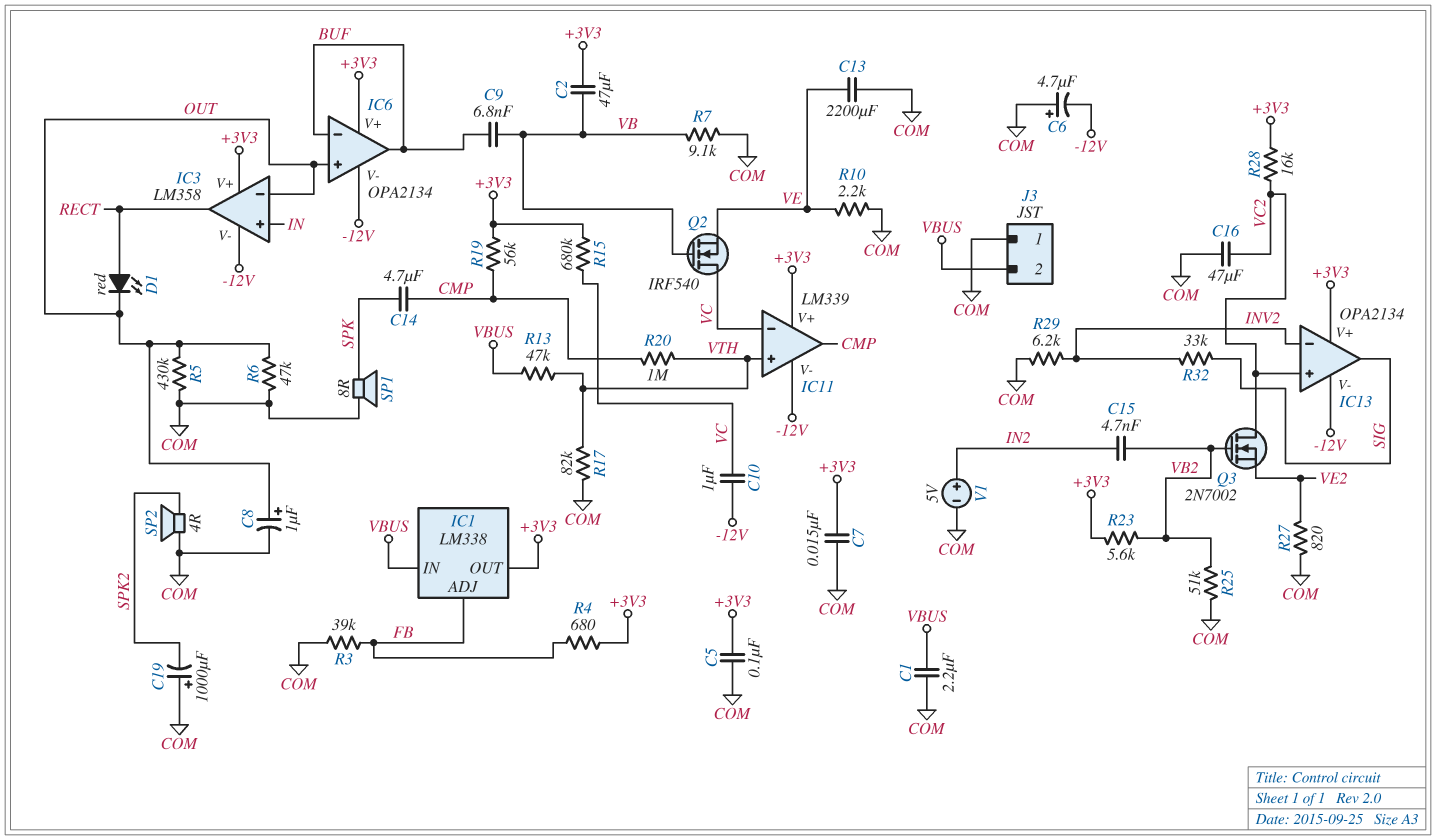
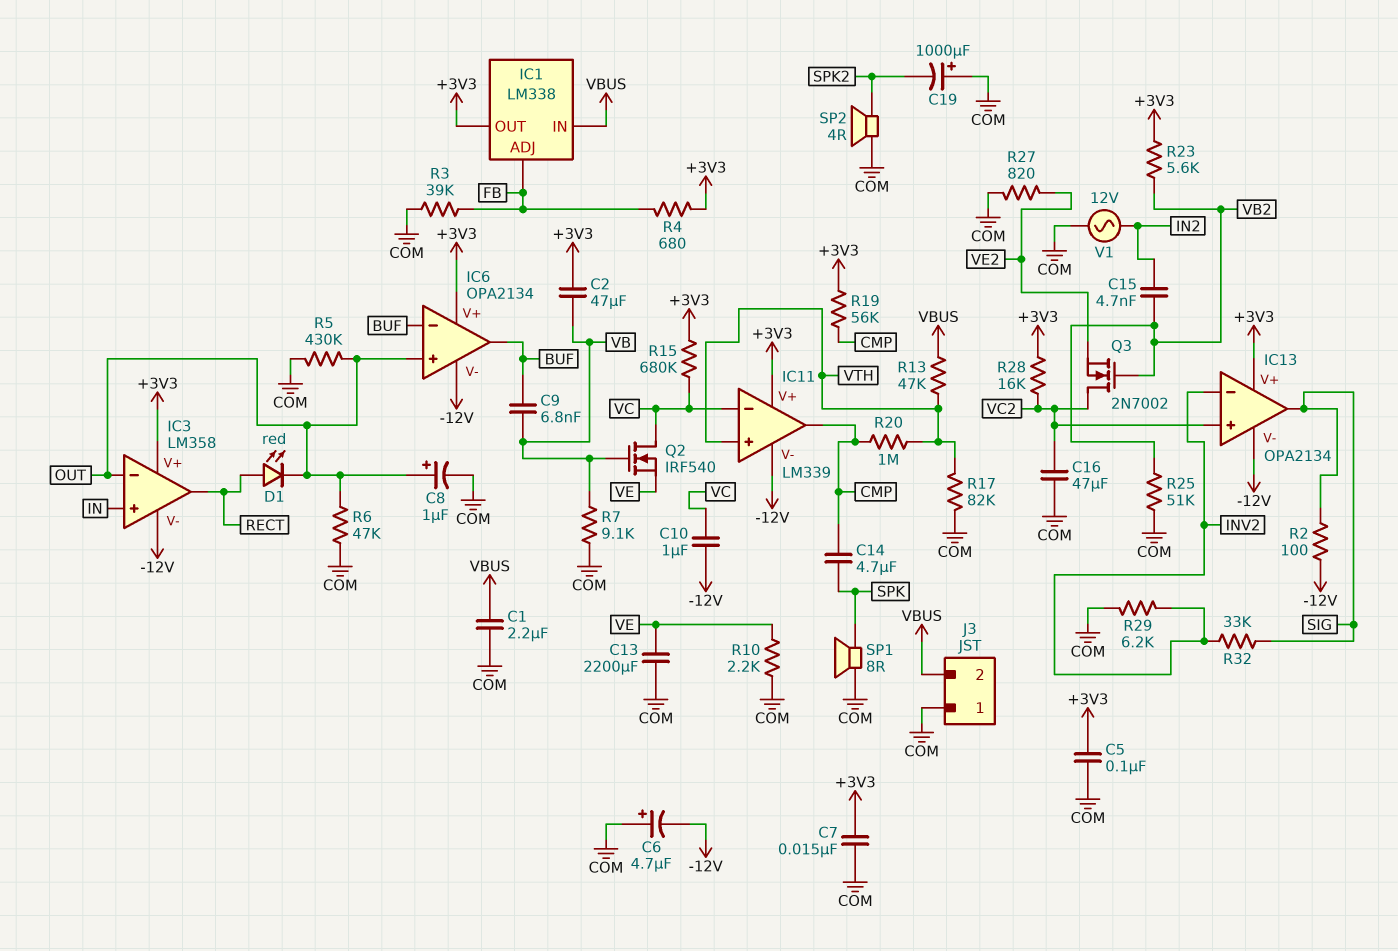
R2: none -> 100 (-12V, SIG)
V1: 5V (plus IN2, minus COM) -> AC 12V (COM, IN2)

